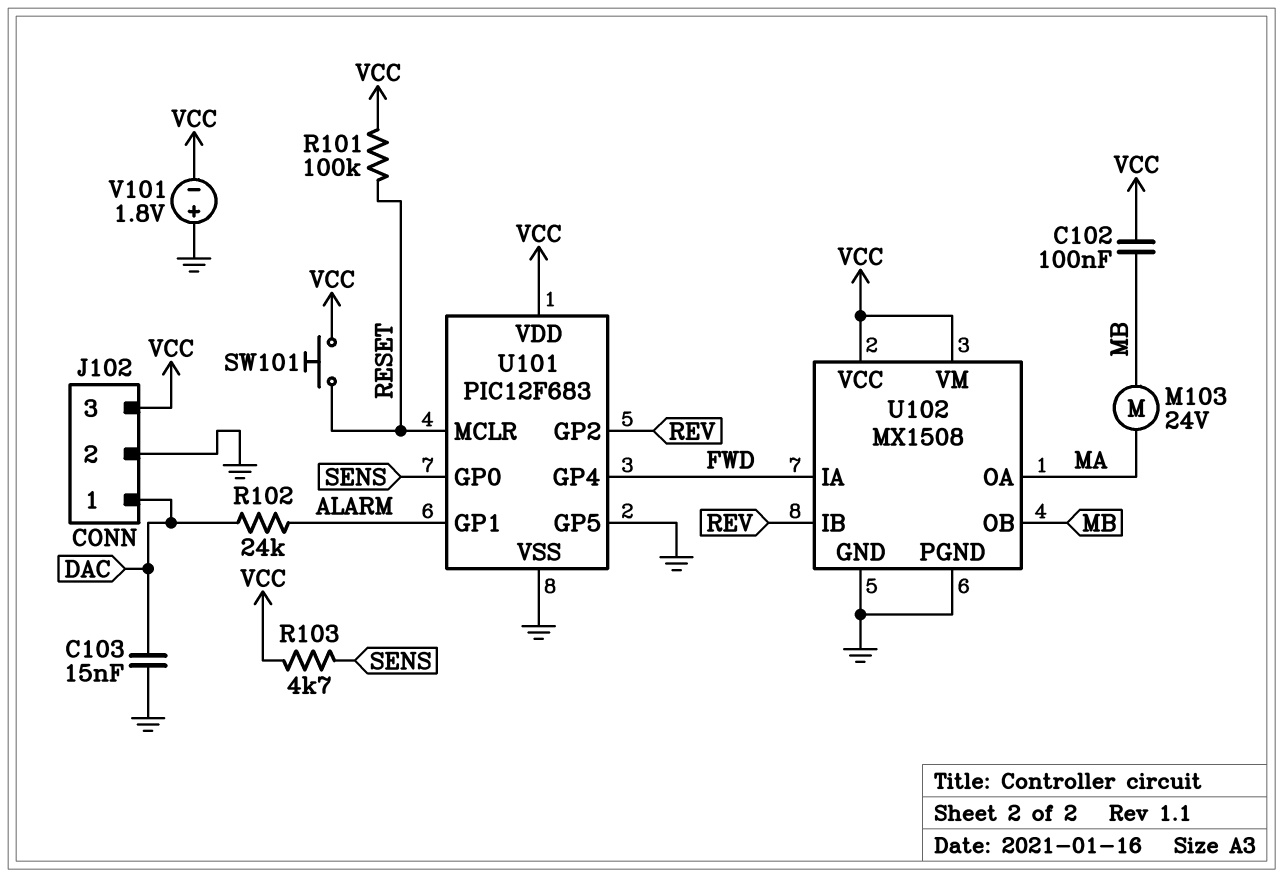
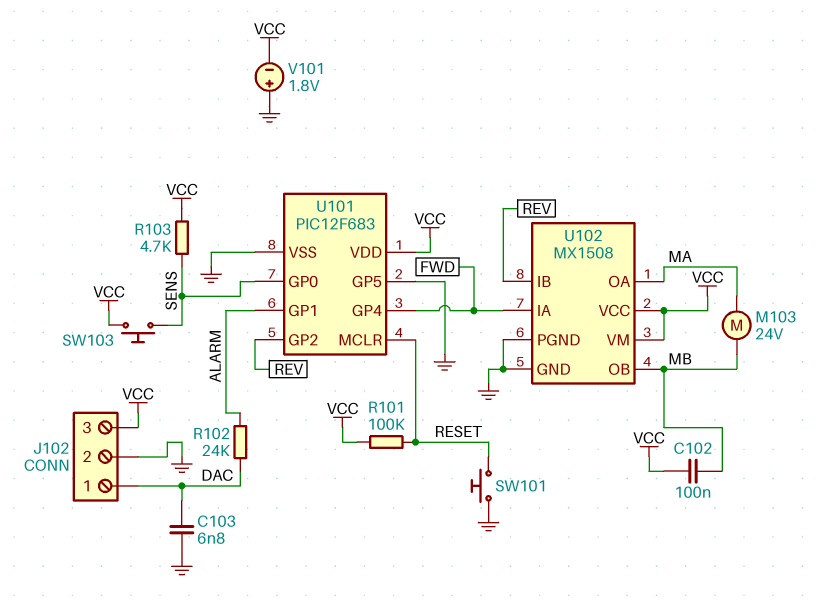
C103: 15nF (DAC, GND) -> 6.8nF (DAC, GND)
SW101: button (RESET, VCC) -> button (GND, RESET)
SW103: none -> button (SENS, VCC)

